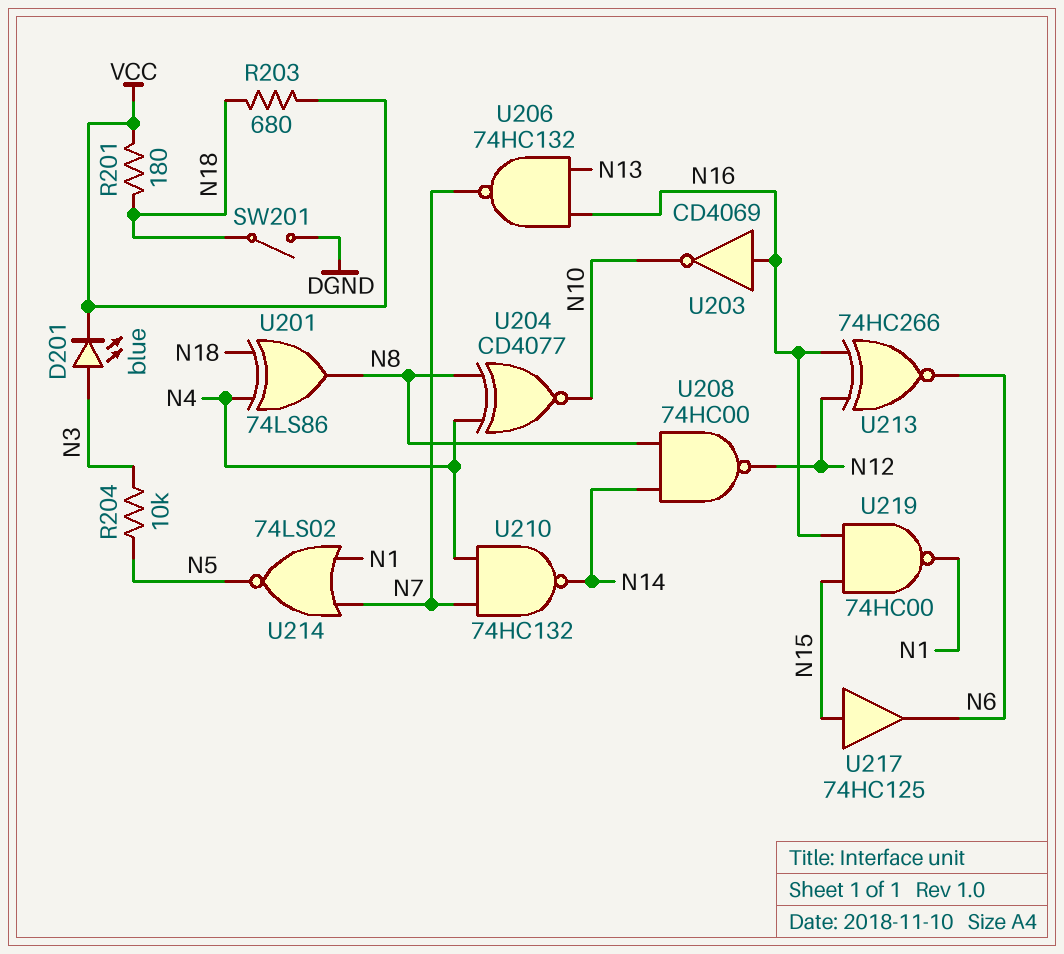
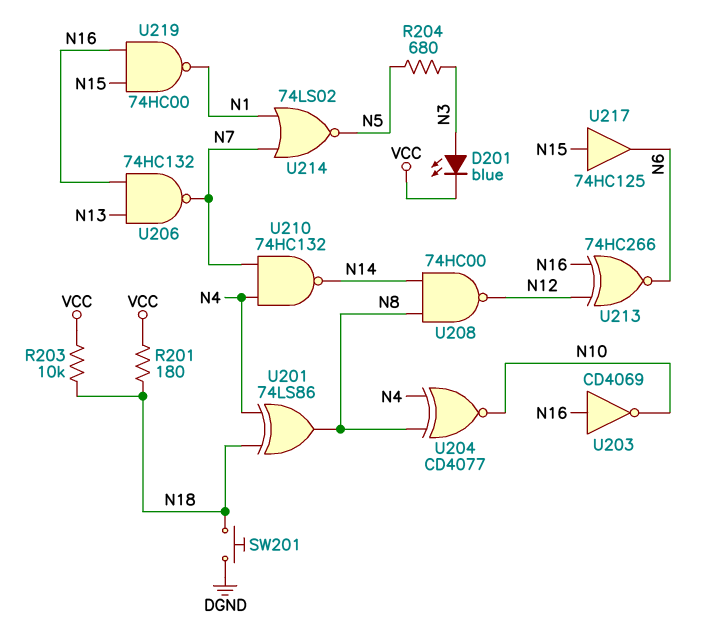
R203: 680 (N18, VCC) -> 10k (N18, VCC)
R204: 10k (N3, N5) -> 680 (N3, N5)
SW201: switch (DGND, N18) -> button (DGND, N18)

